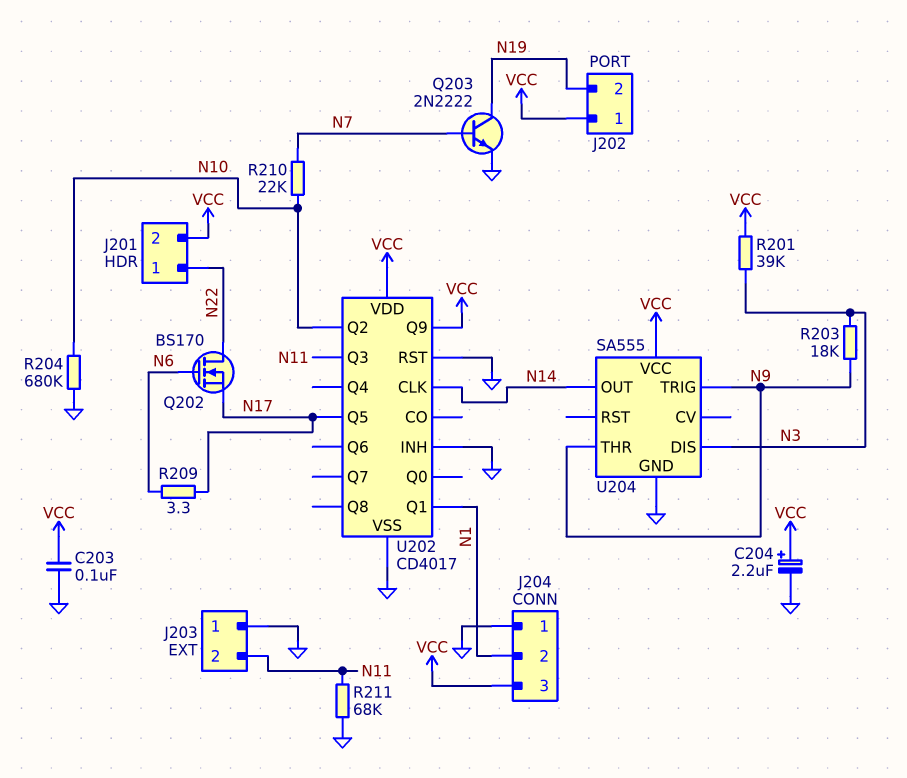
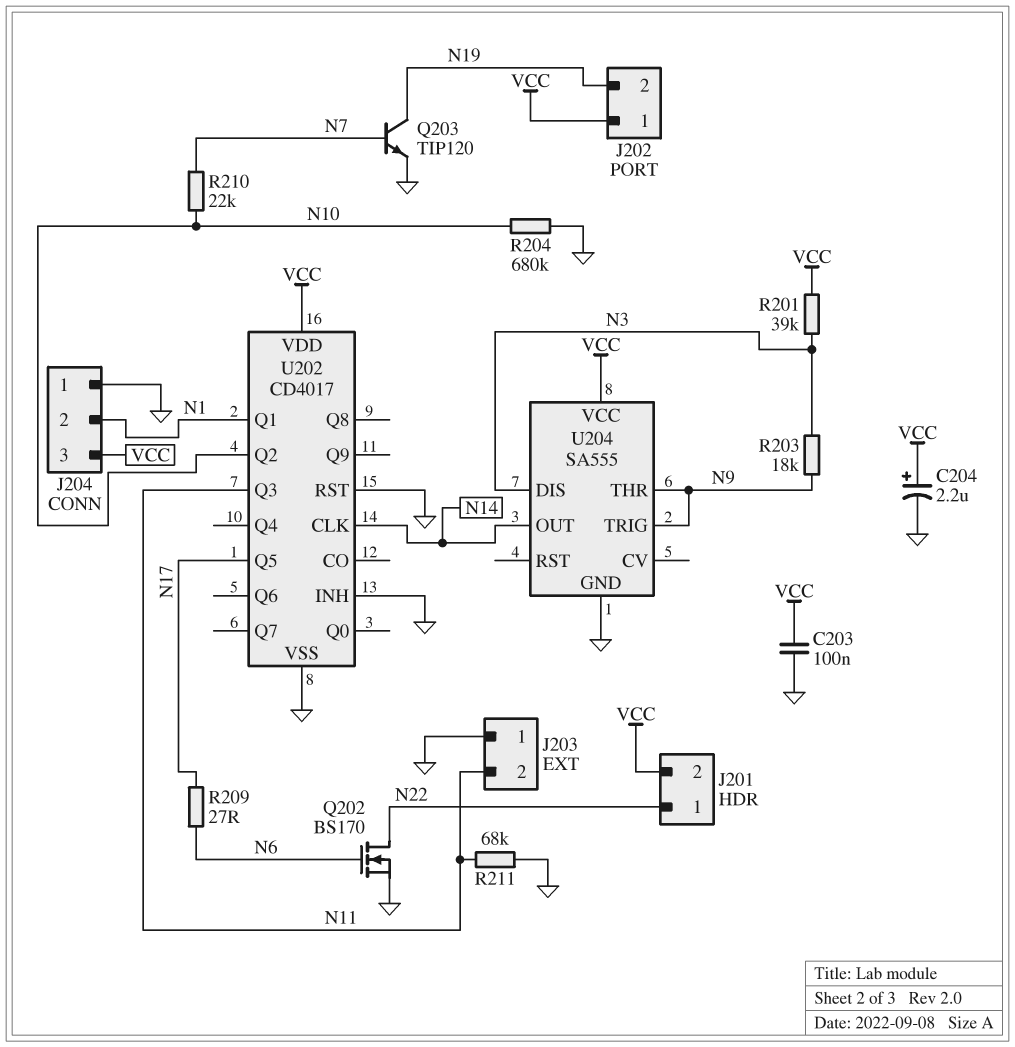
Q202: NMOS BS170 (G N6, D N22, S N17) -> NMOS BS170 (G N6, D N22, S GND)
Q203: NPN 2N2222 (B N7, C N19, E GND) -> NPN TIP120 (B N7, C N19, E GND)
R209: 3.3 (N6, N17) -> 27 (N6, N17)
U202 pin Q9: VCC -> none

